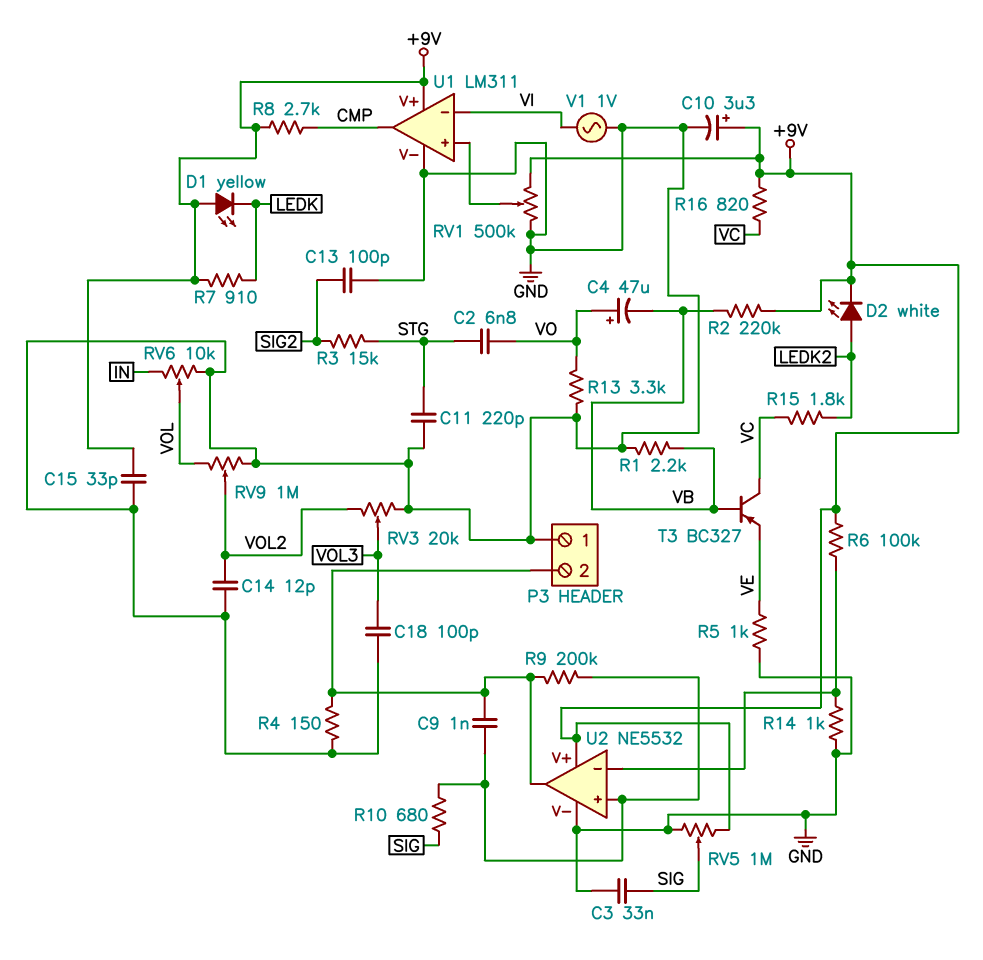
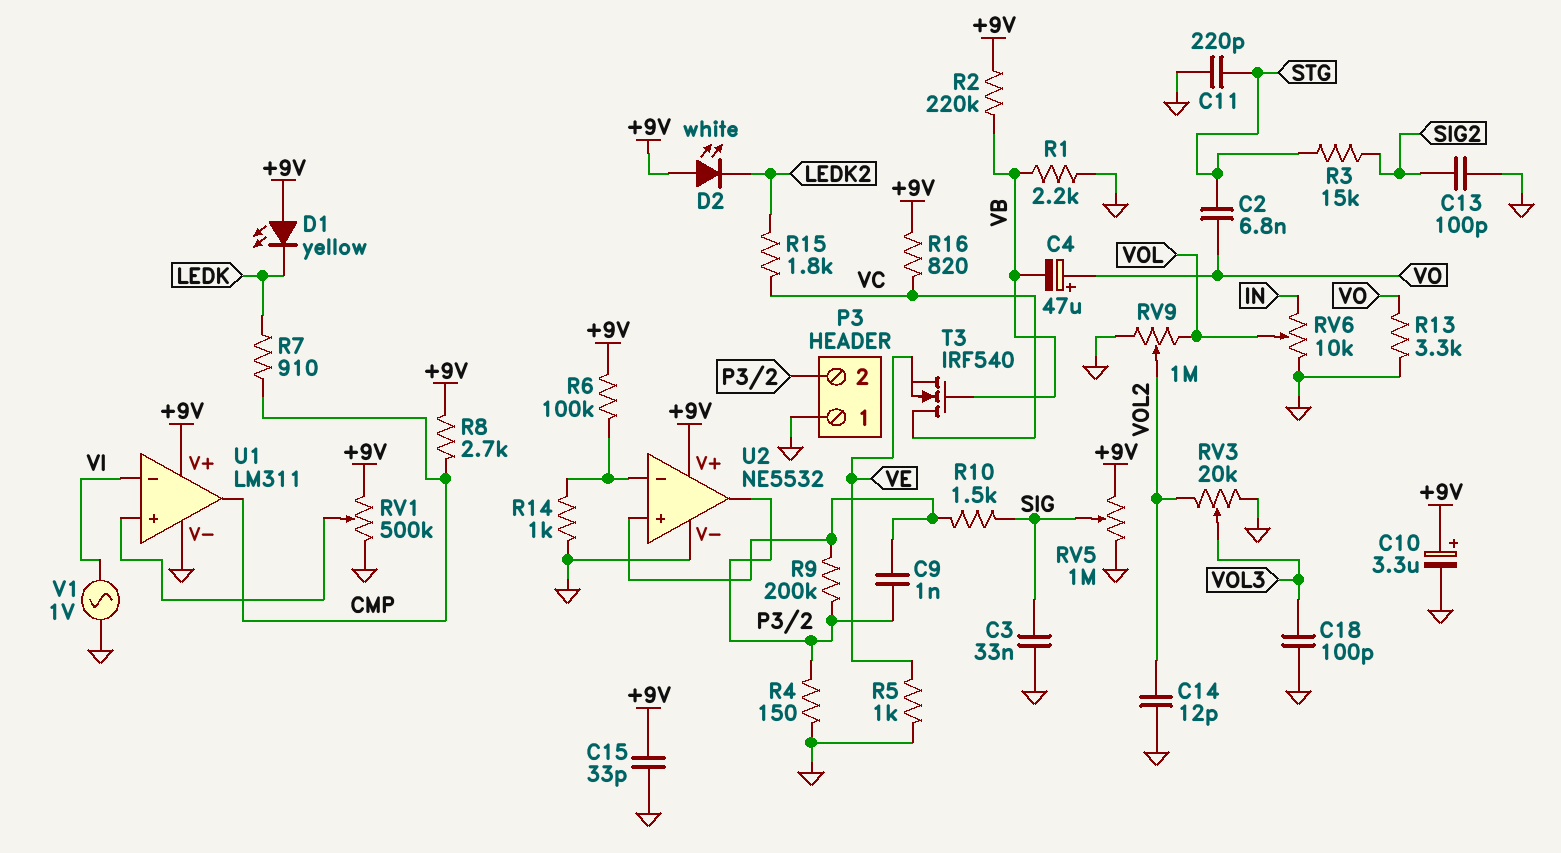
D2: LED white (A LEDK2, K +9V) -> LED white (A +9V, K LEDK2)
R7: 910 (+9V, LEDK) -> 910 (CMP, LEDK)
R10: 680 (SIG, U2/in+) -> 1.5k (SIG, U2/in+)
T3: PNP BC327 (B VB, C VC, E VE) -> NMOS IRF540 (G VB, D VC, S VE)

